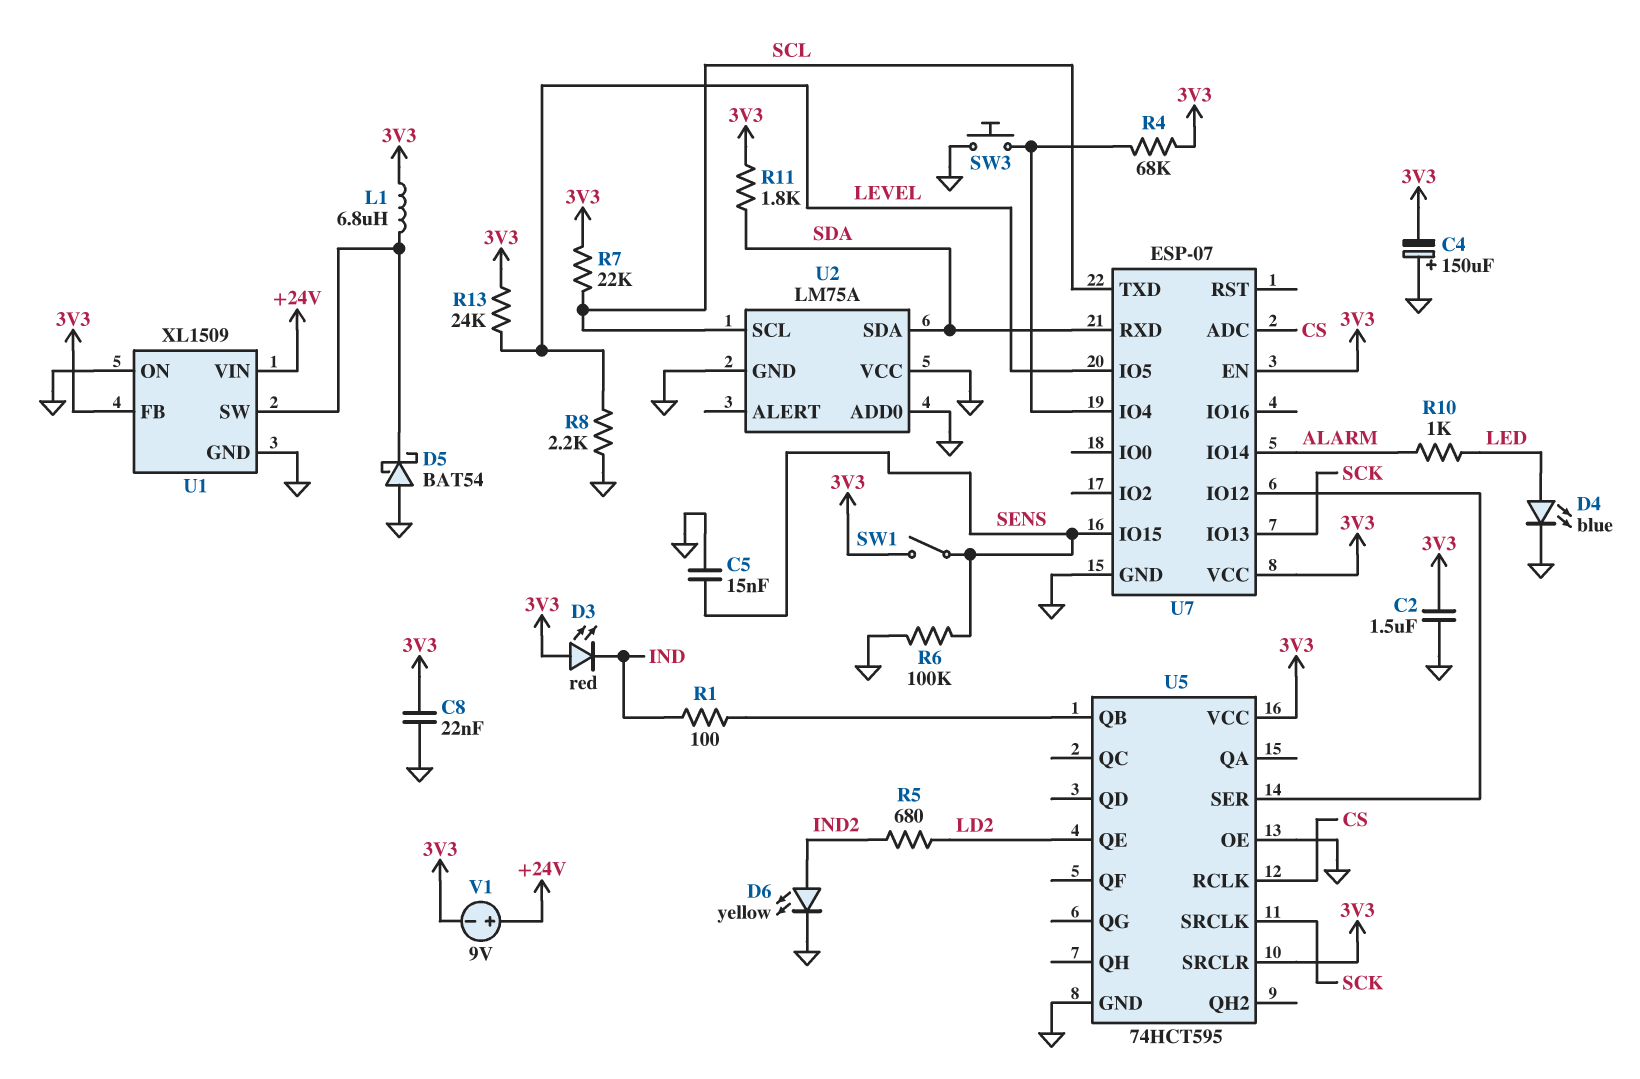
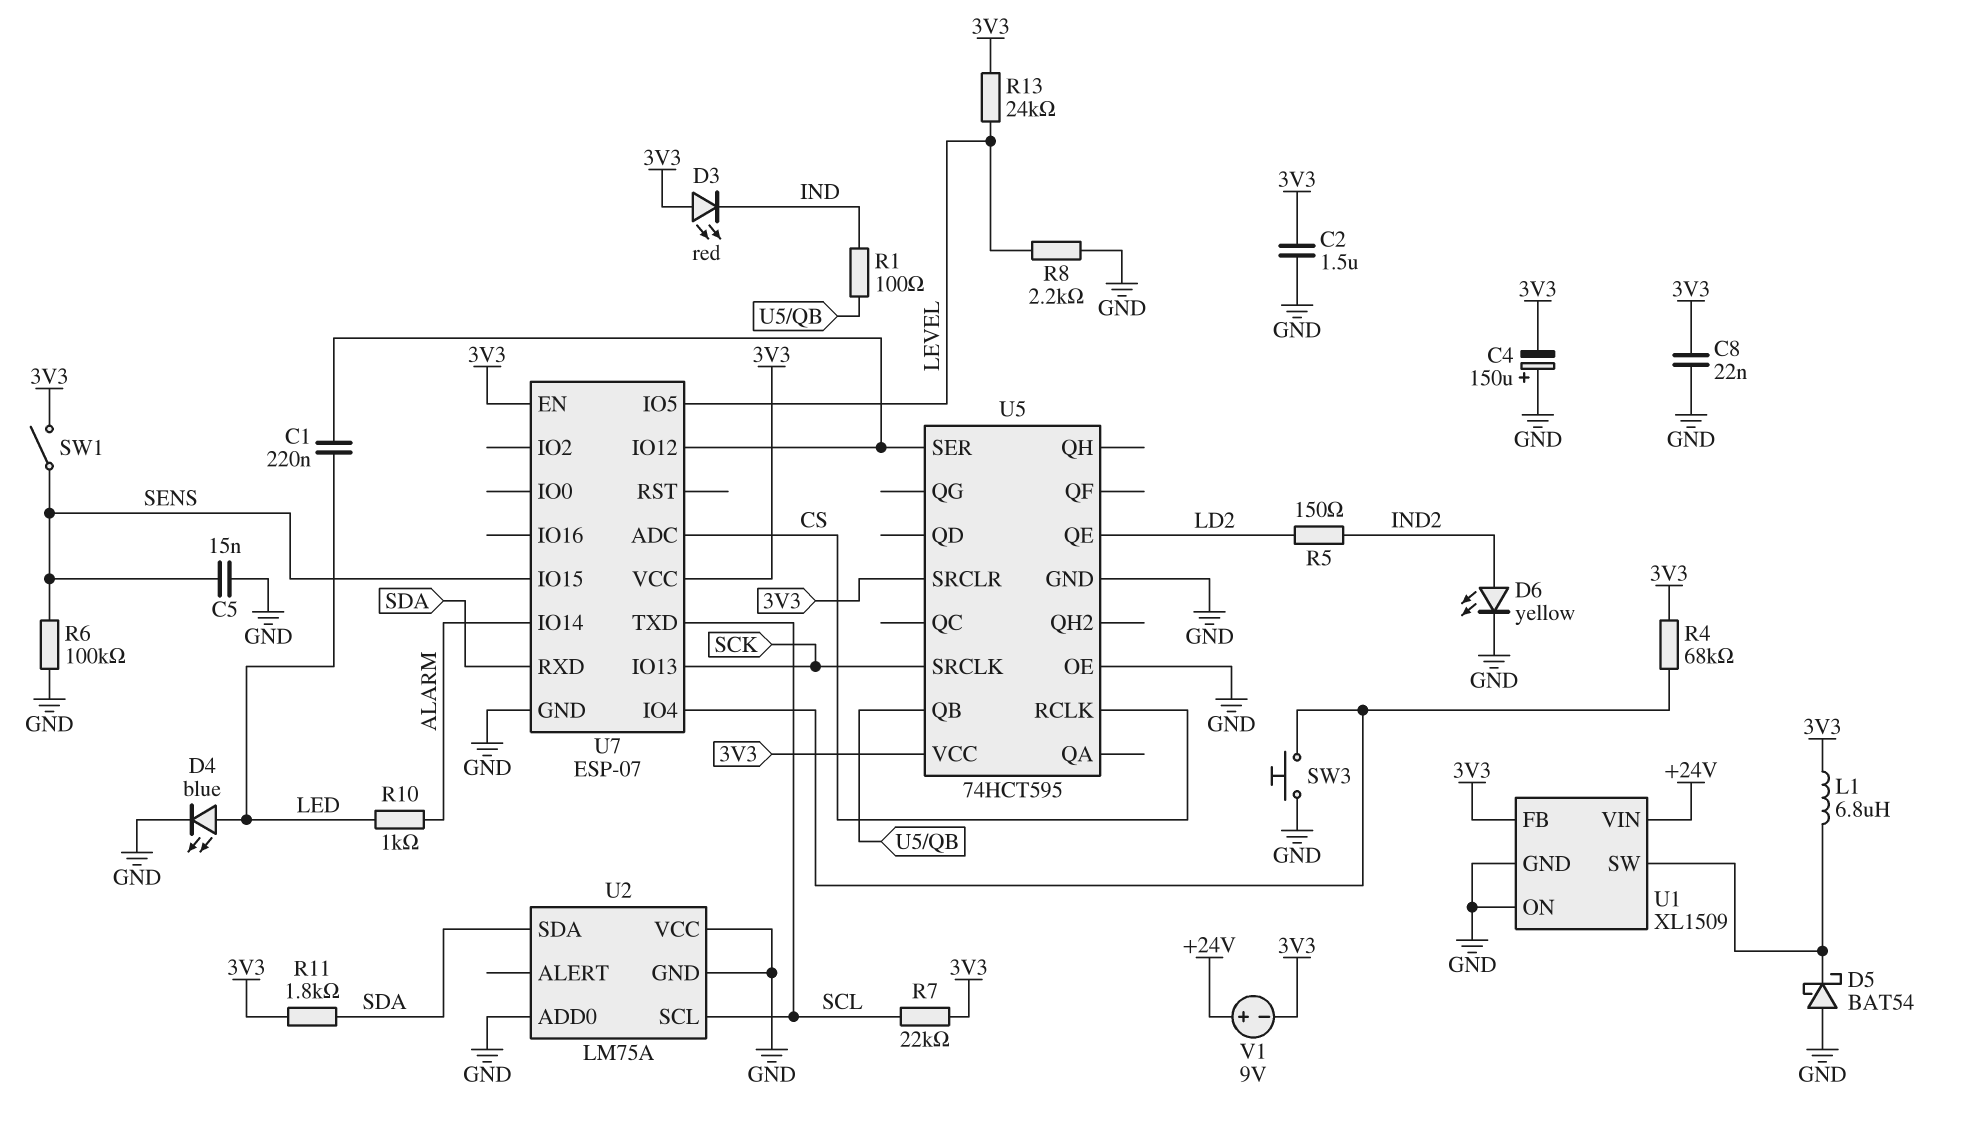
C1: none -> 220nF (LED, U5/SER)
R5: 680 (IND2, LD2) -> 150 (IND2, LD2)

